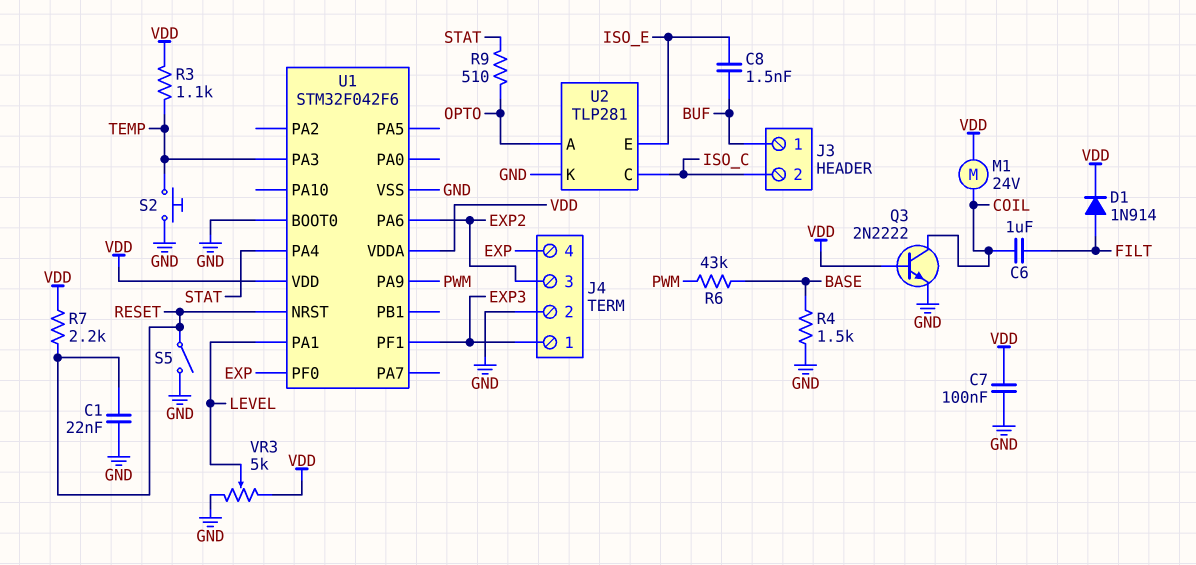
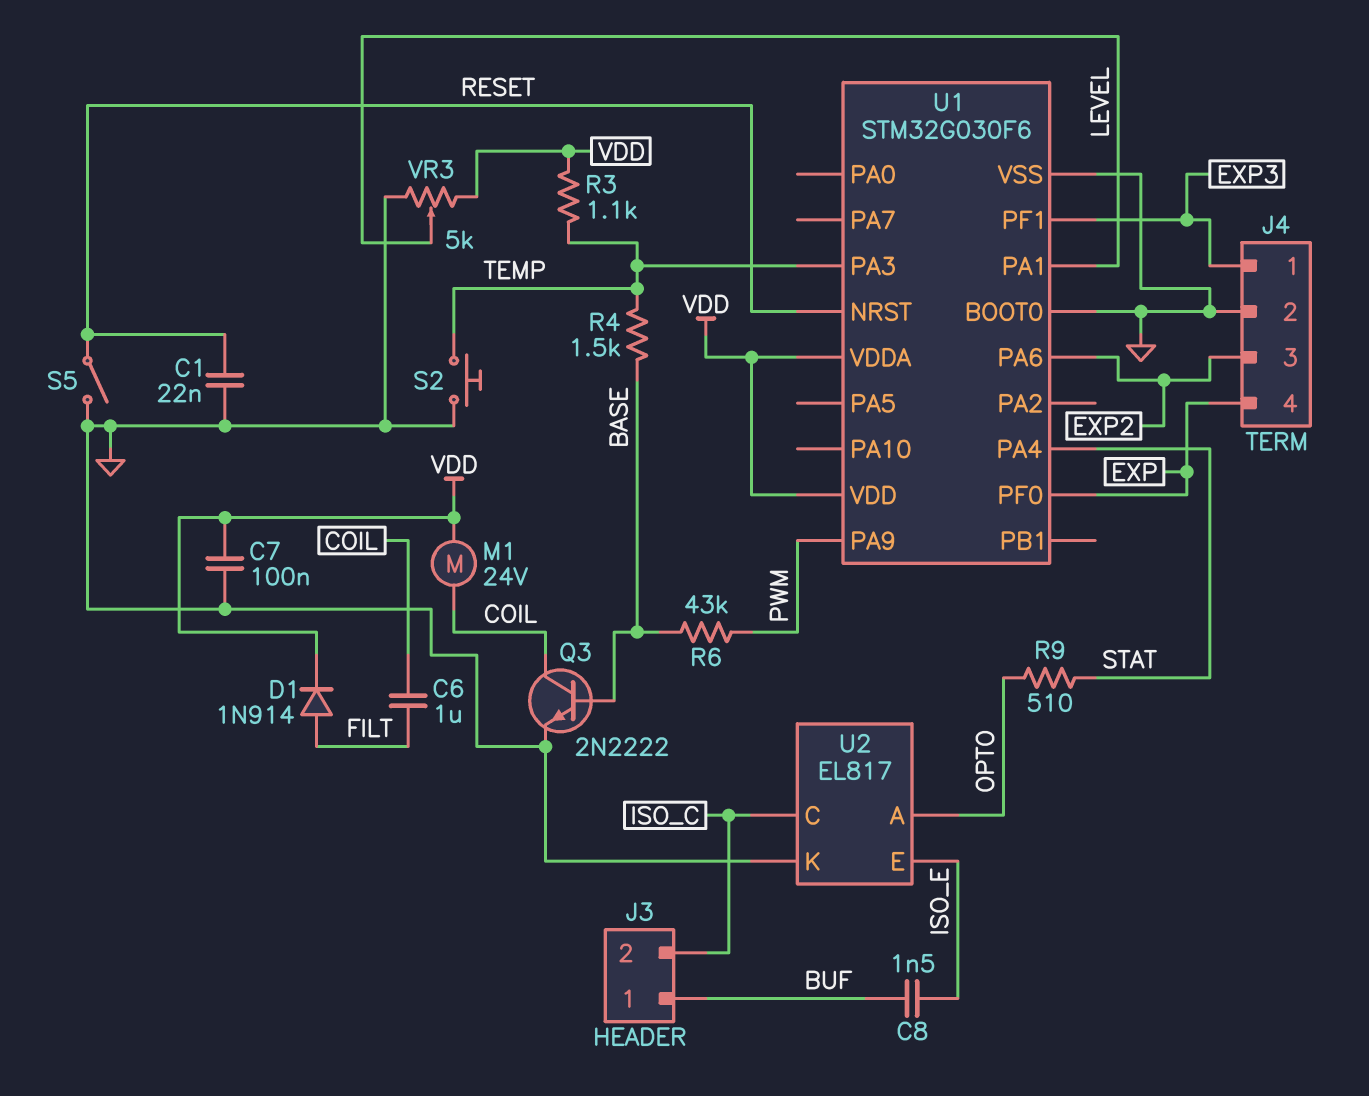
Q3: NPN 2N2222 (B VDD, C COIL, E GND) -> NPN 2N2222 (B BASE, C COIL, E GND)
R4: 1.5k (BASE, GND) -> 1.5k (BASE, TEMP)
R7: 2.2k (RESET, VDD) -> none
U1: STM32F042F6 -> STM32G030F6
U2: TLP281 -> EL817

